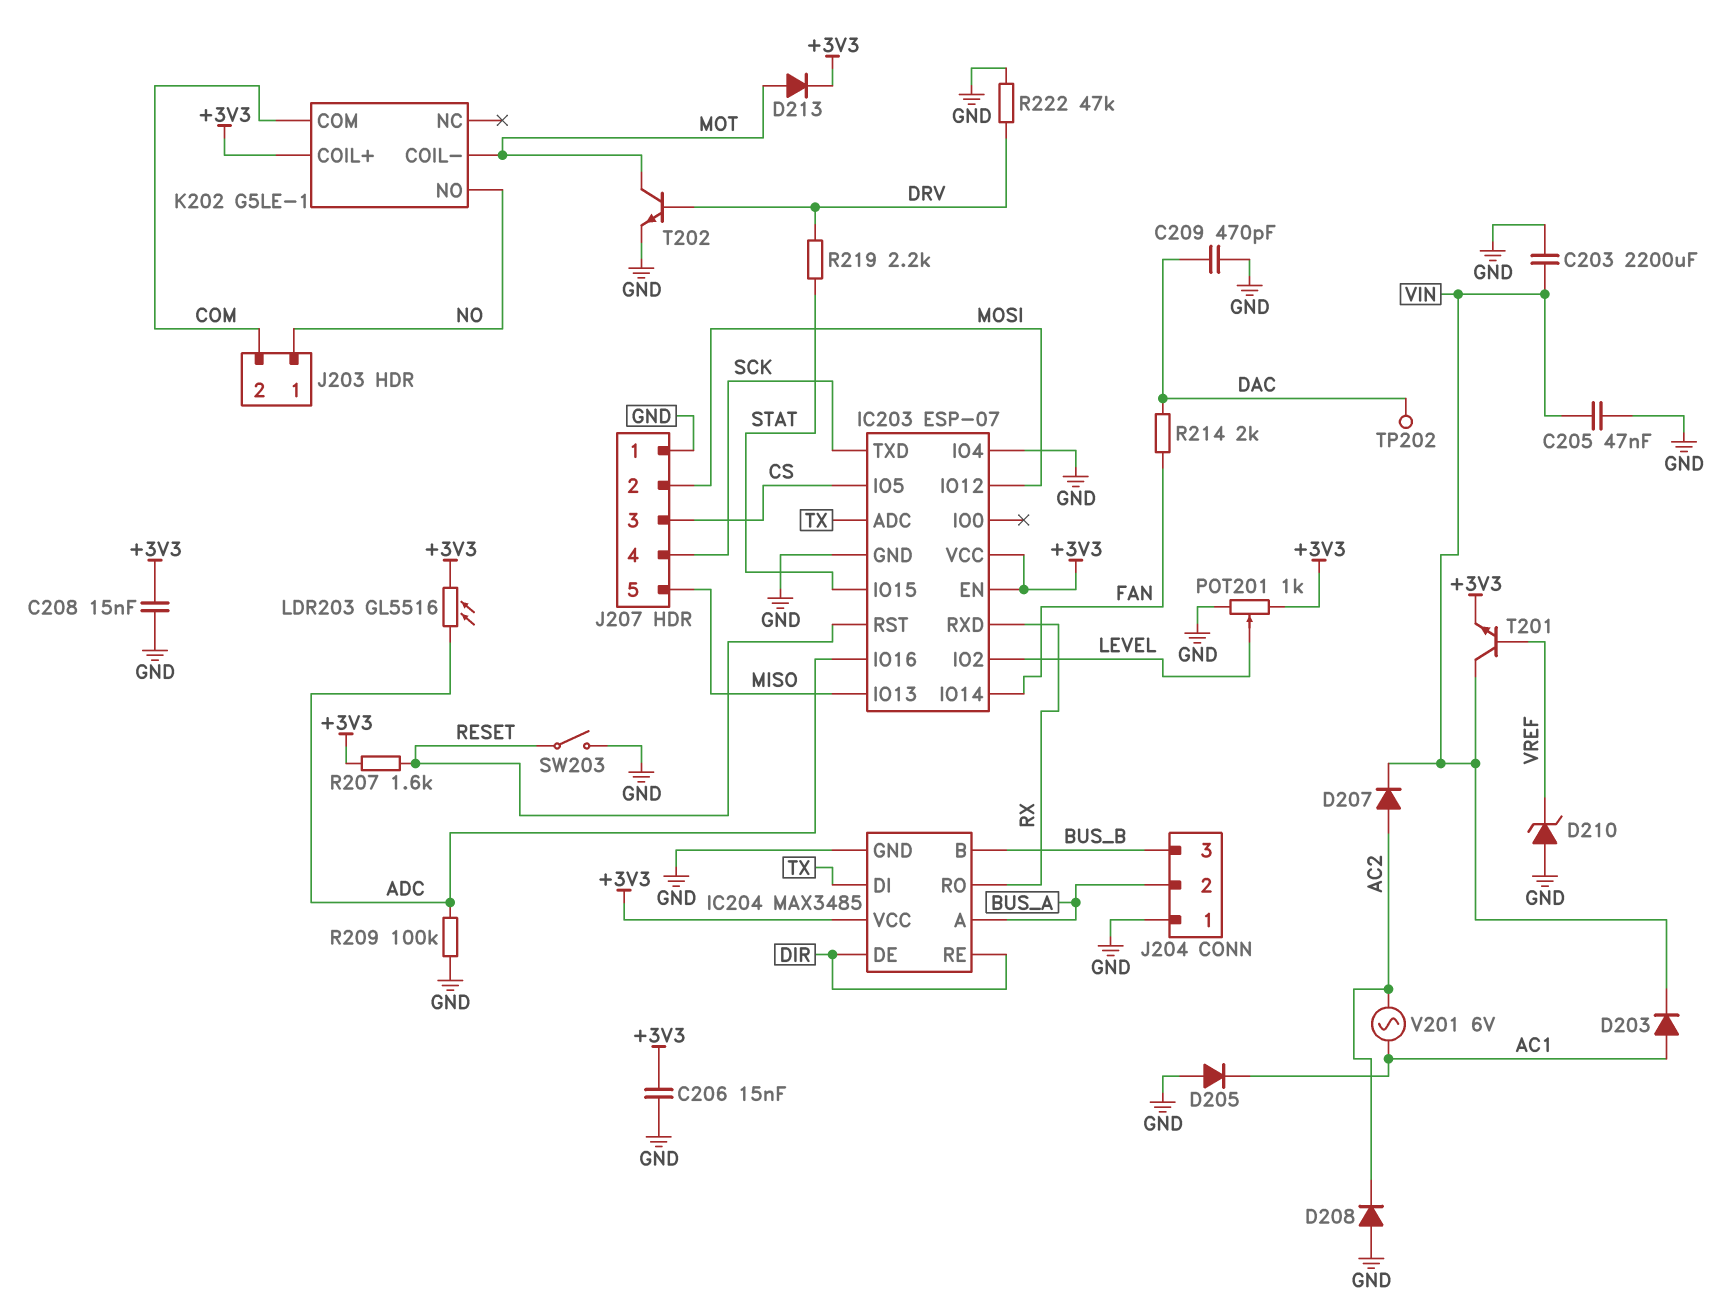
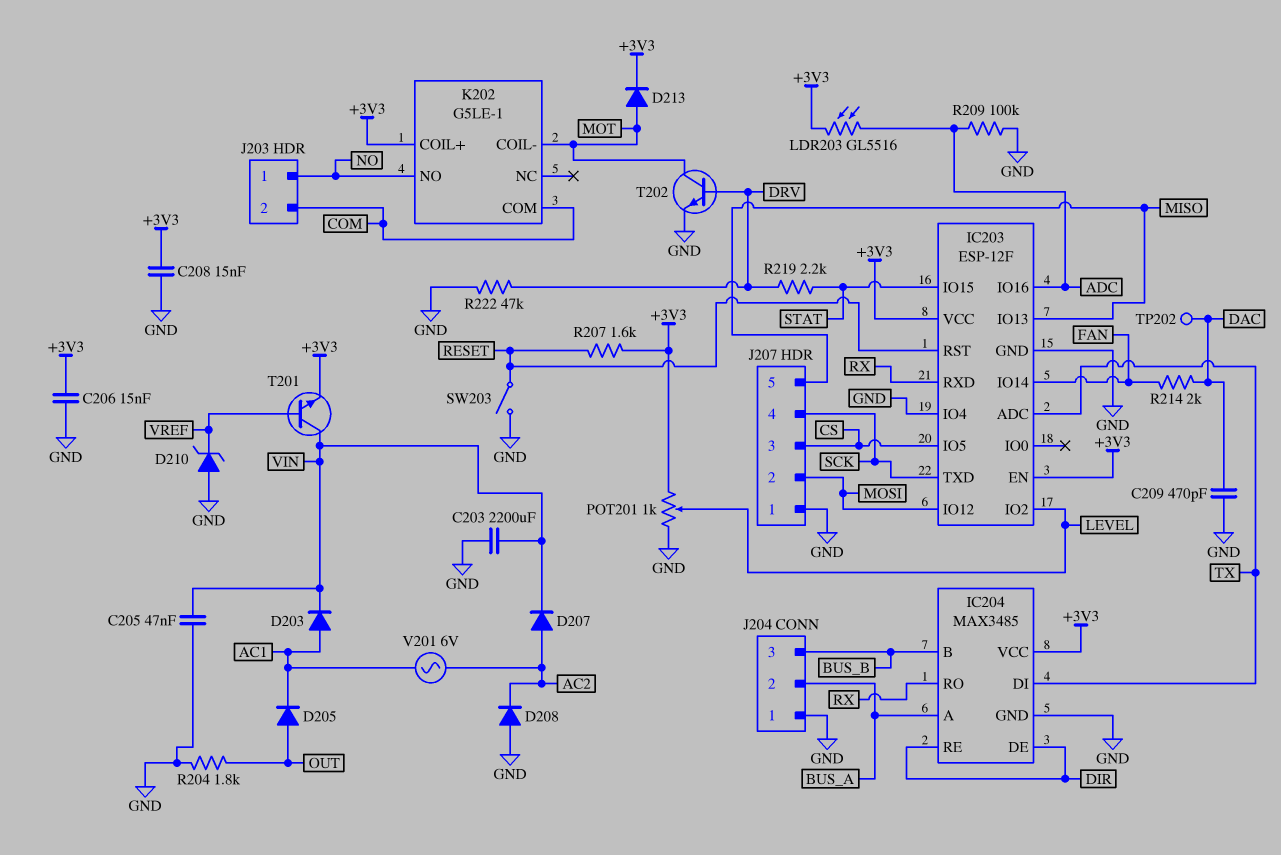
D205: diode (A GND, K AC1) -> diode (A OUT, K AC1)
IC203: ESP-07 -> ESP-12F
R204: none -> 1.8k (GND, OUT)

